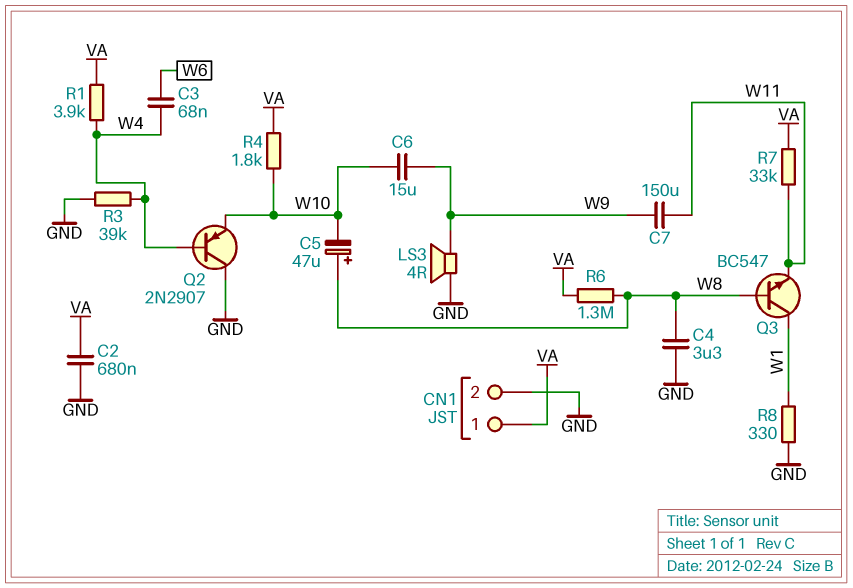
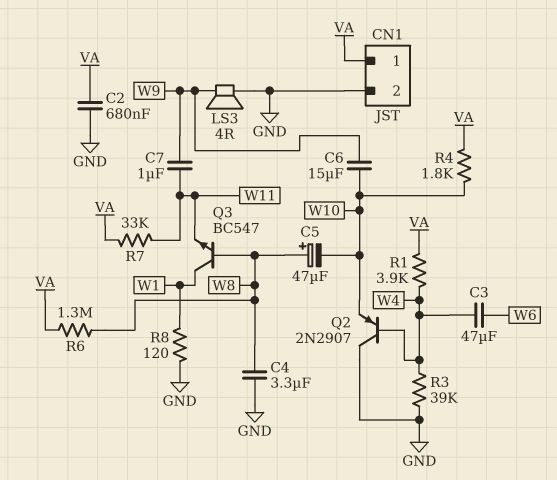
C3: 68nF (W4, W6) -> 47uF (W4, W6)
C7: 150uF (W9, W11) -> 1uF (W9, W11)
R8: 330 (GND, W1) -> 120 (GND, W1)

